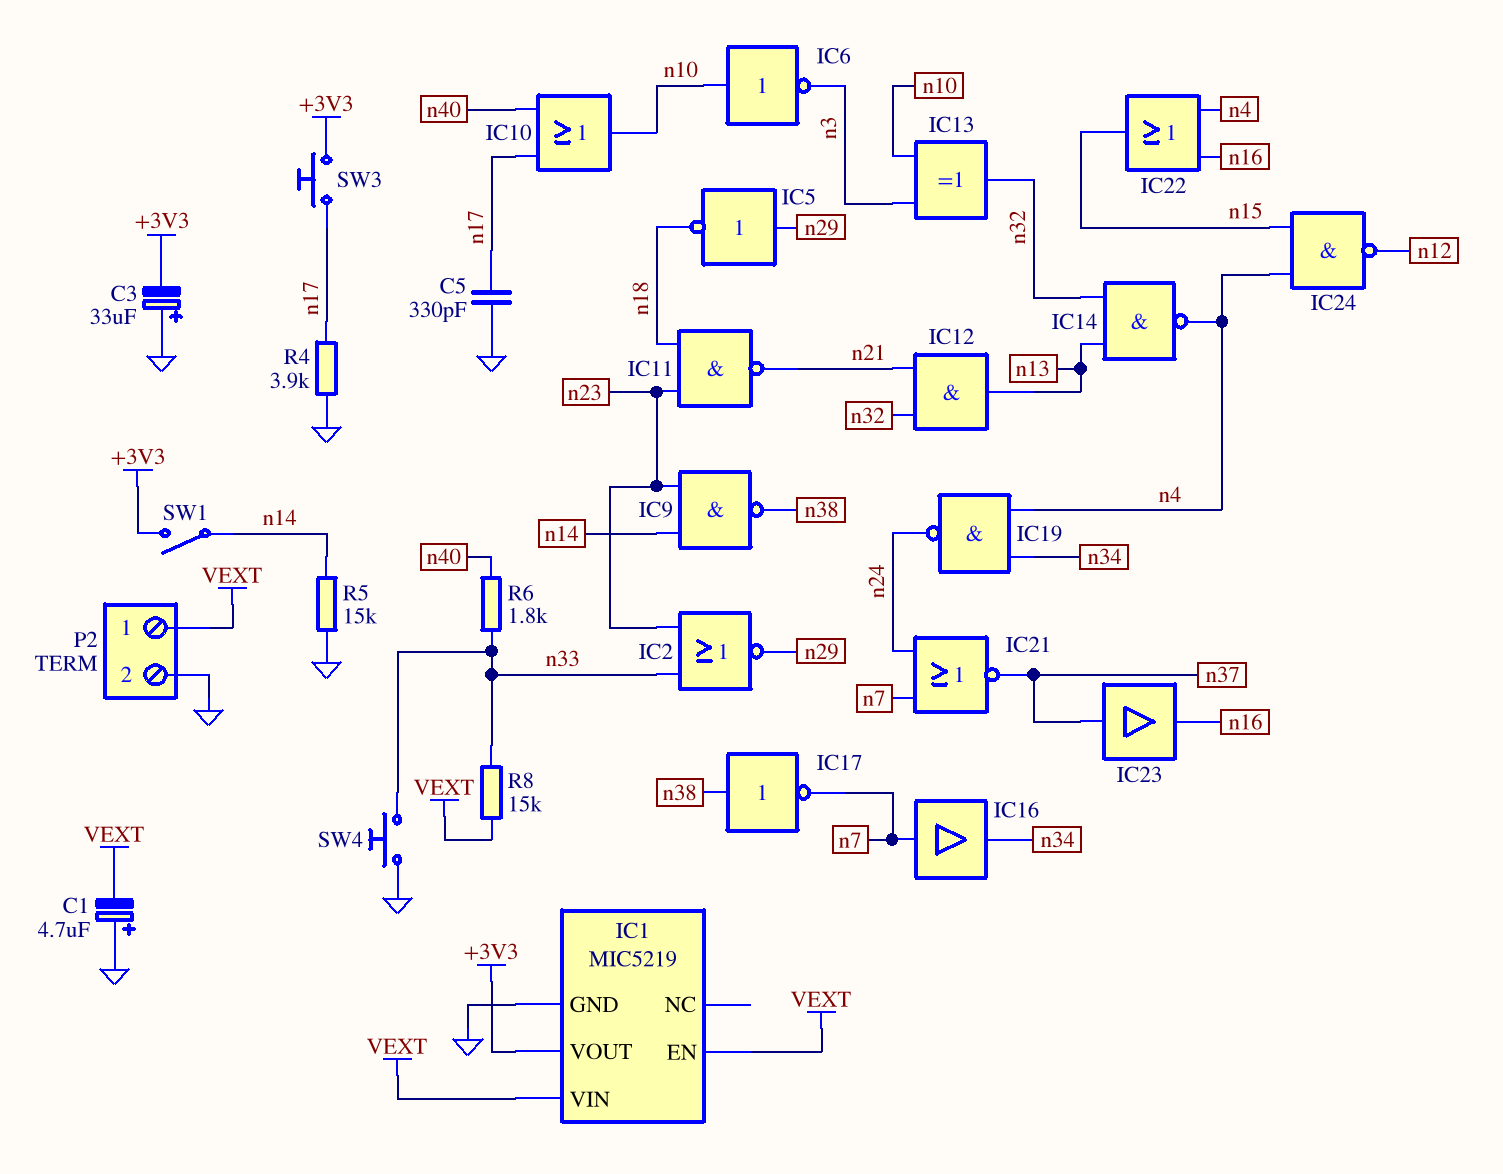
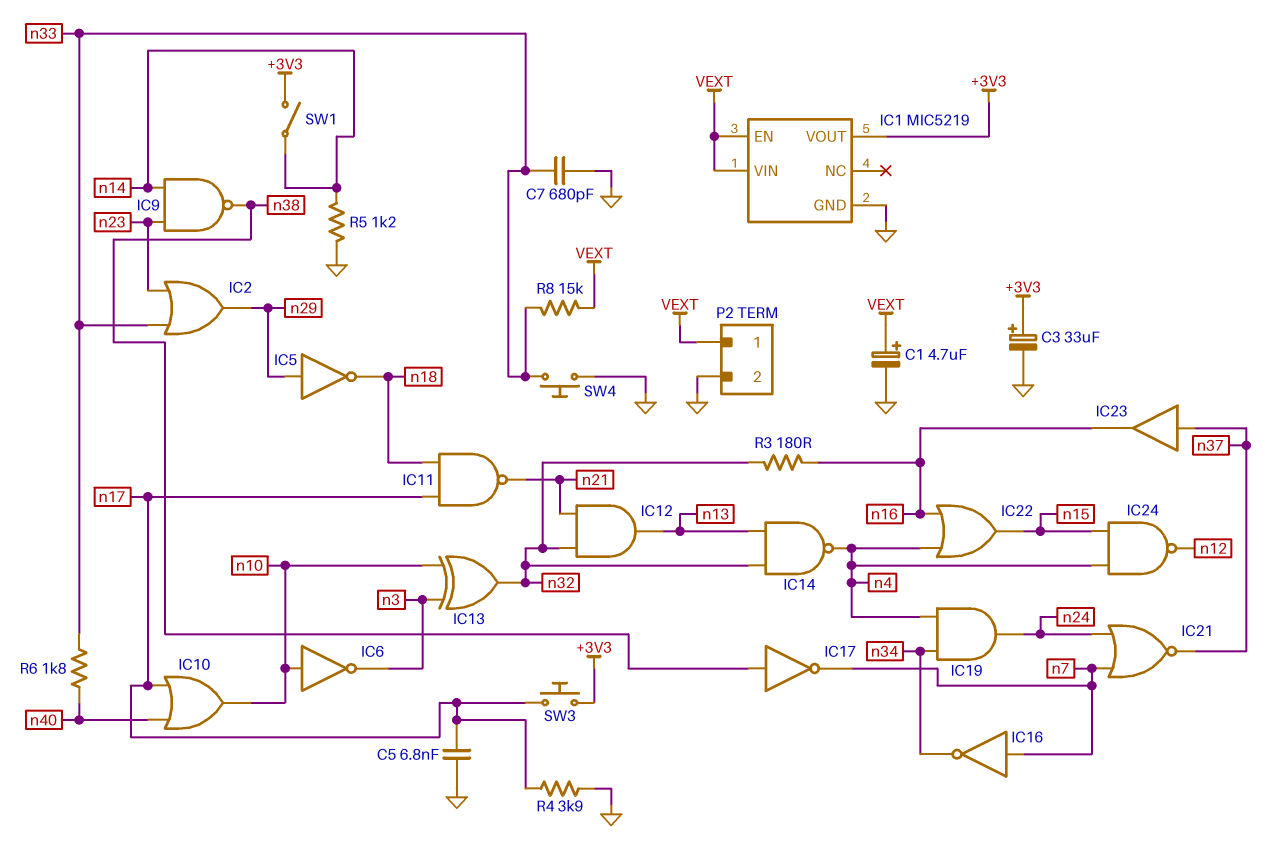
C1: 4.7uF (plus GND, minus VEXT) -> 4.7uF (plus VEXT, minus GND)
C3: 33uF (plus GND, minus +3V3) -> 33uF (plus +3V3, minus GND)
C5: 330pF (GND, n17) -> 6.8nF (GND, n17)
C7: none -> 680pF (GND, n33)
IC2: NOR (in n23, in n33, out n29) -> OR (in n23, in n33, out n29)
IC11: NAND (in n18, in n23, out n21) -> NAND (in n17, in n18, out n21)
IC16: buffer (in n7, out n34) -> NOT (in n7, out n34)
IC19: NAND (in n4, in n34, out n24) -> AND (in n4, in n34, out n24)
R3: none -> 180 (n16, n32)
R5: 15k (GND, n14) -> 1.2k (GND, n14)

